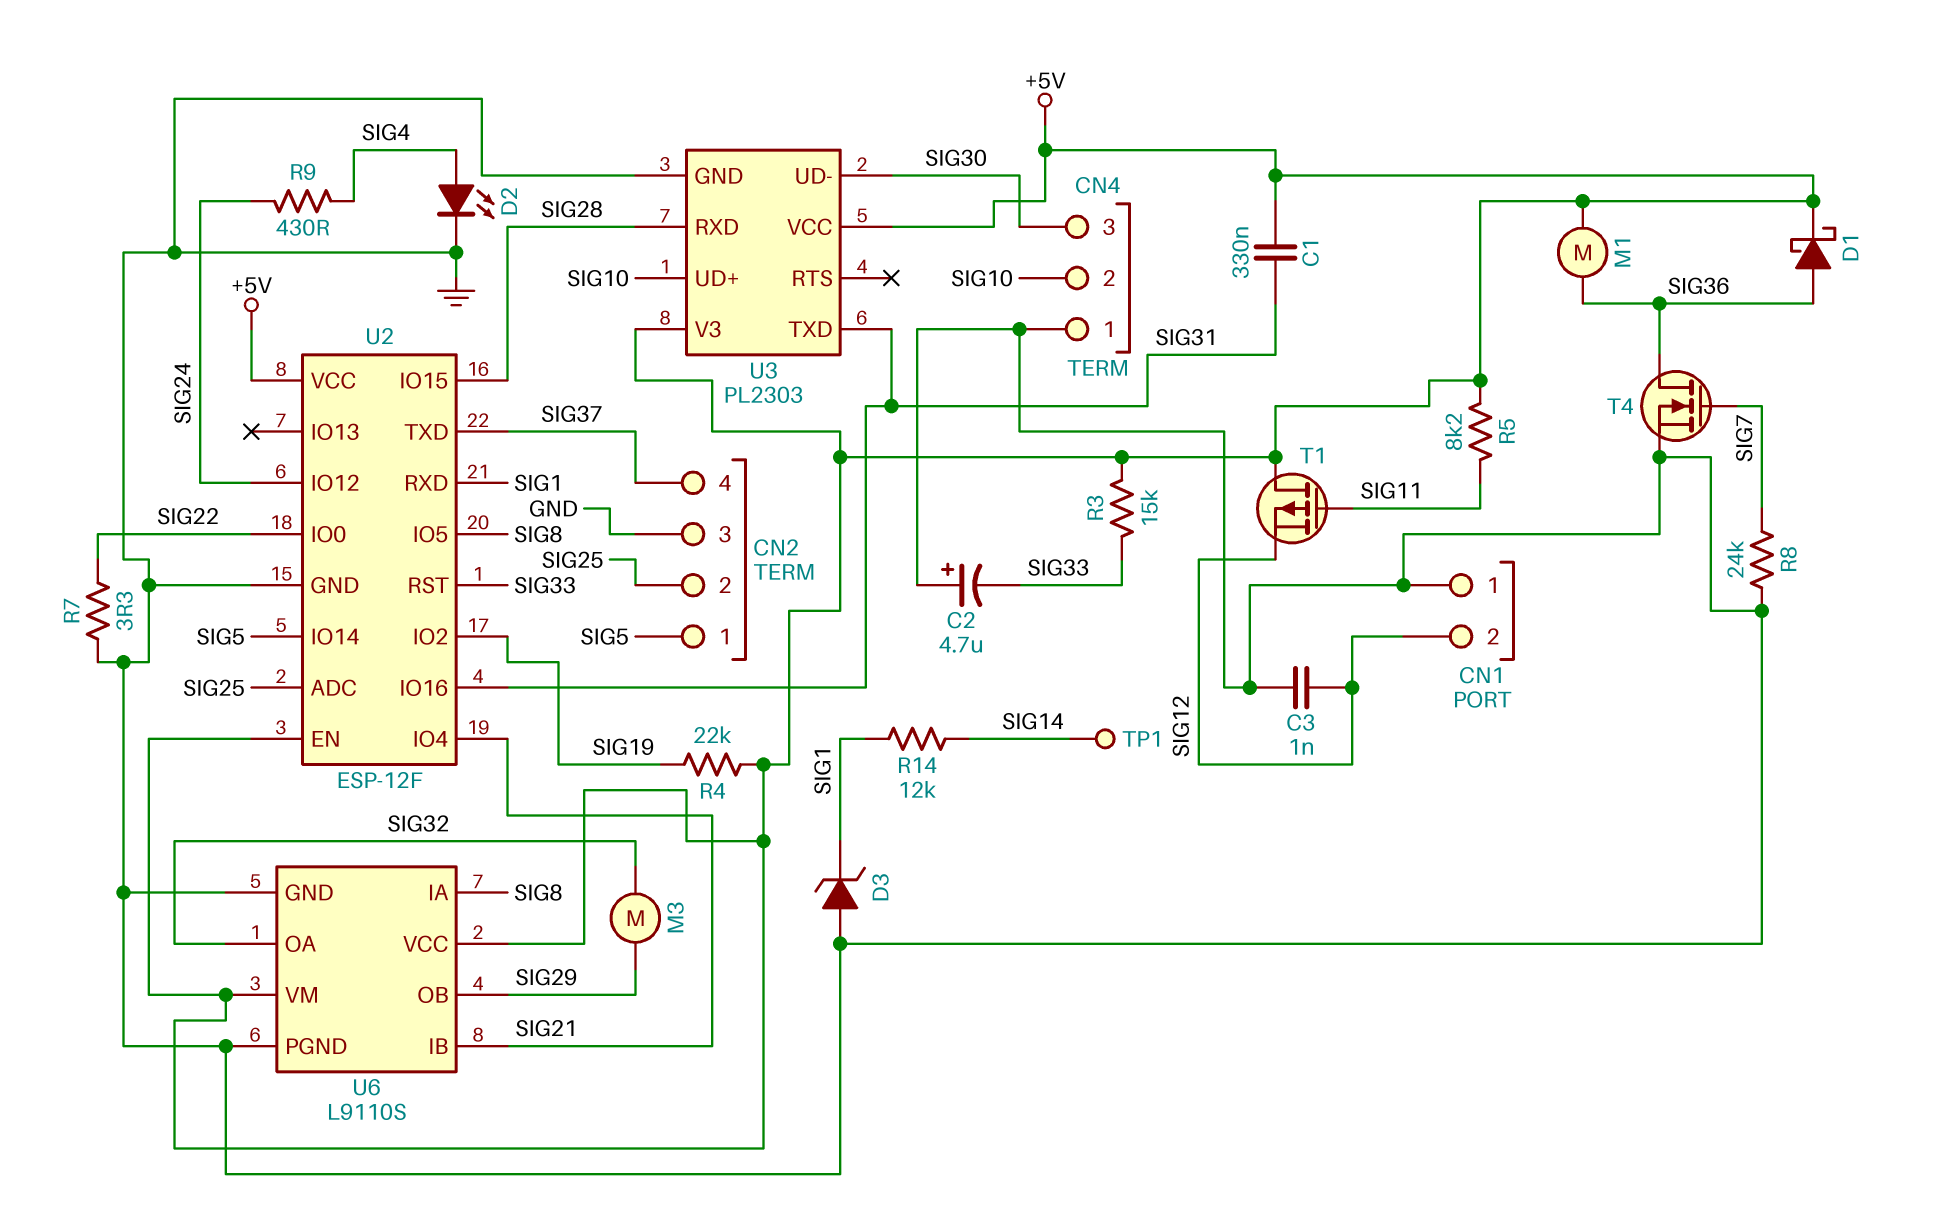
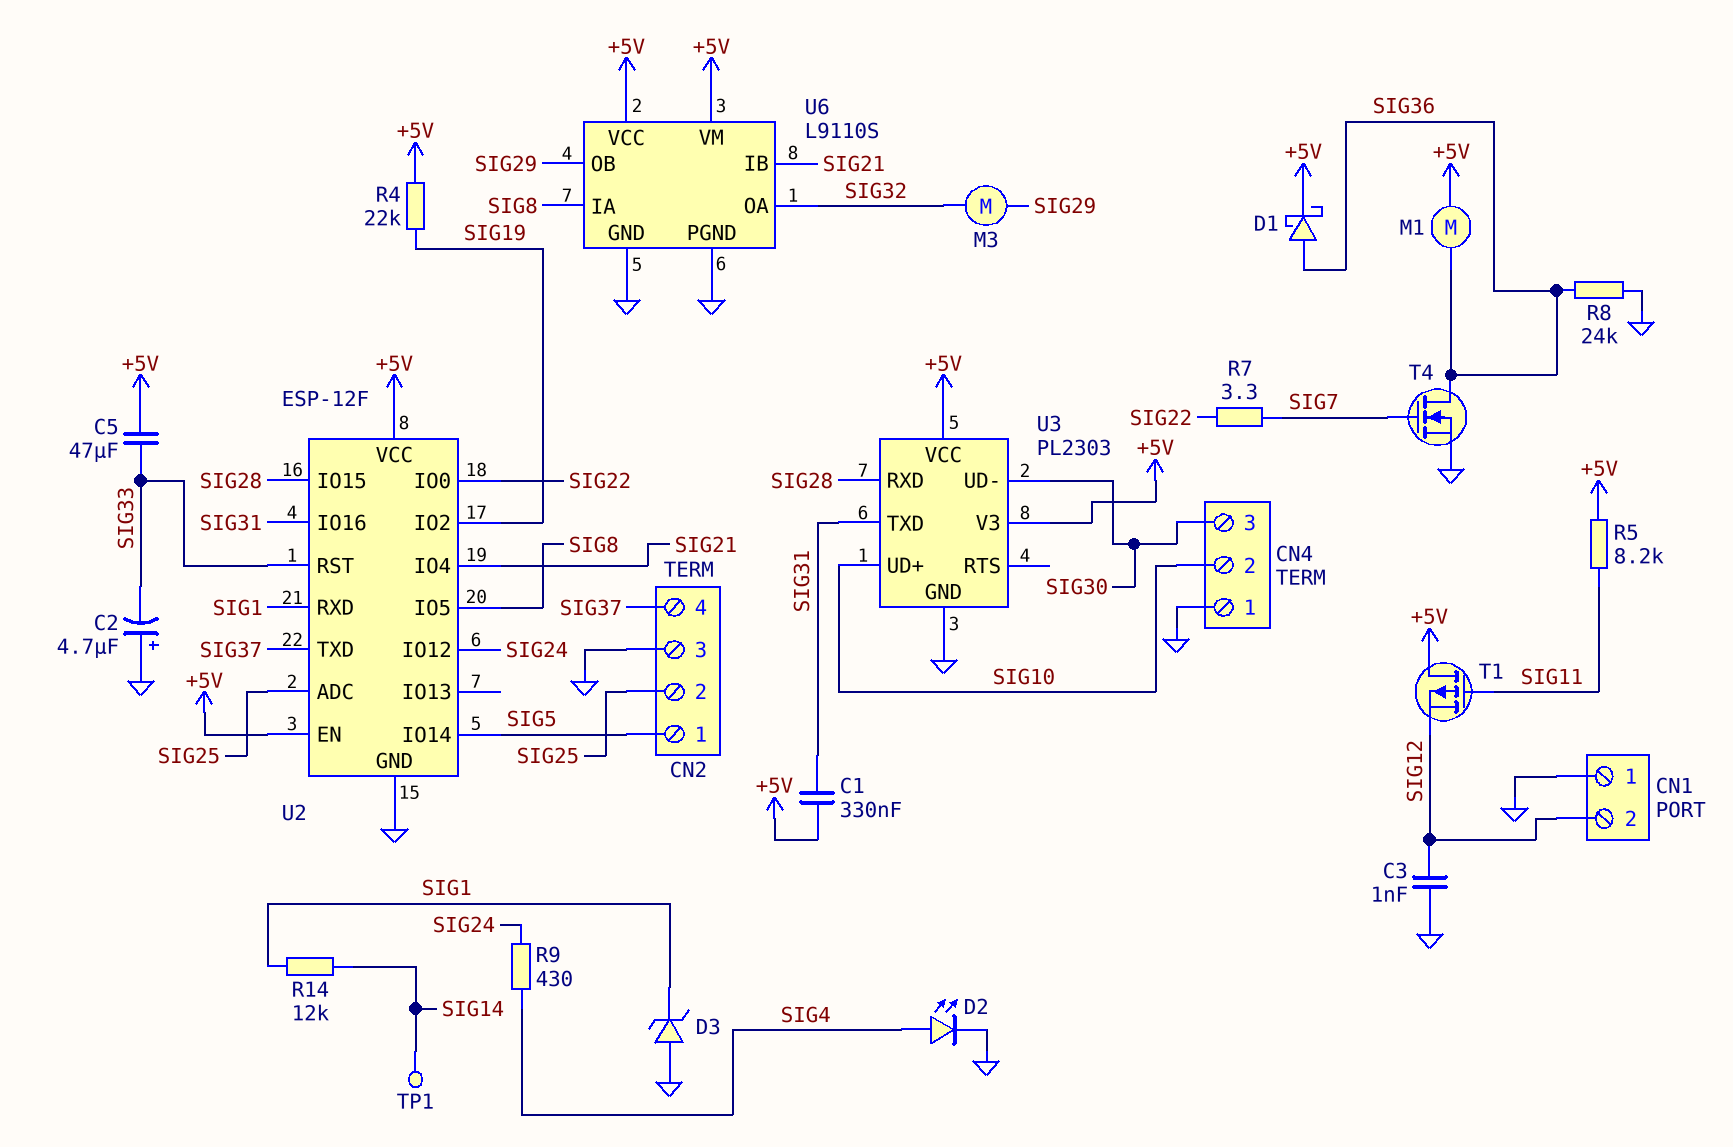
C5: none -> 47uF (+5V, SIG33)
R3: 15k (+5V, SIG33) -> none
R7: 3.3 (GND, SIG22) -> 3.3 (SIG7, SIG22)
R8: 24k (GND, SIG7) -> 24k (GND, SIG36)

